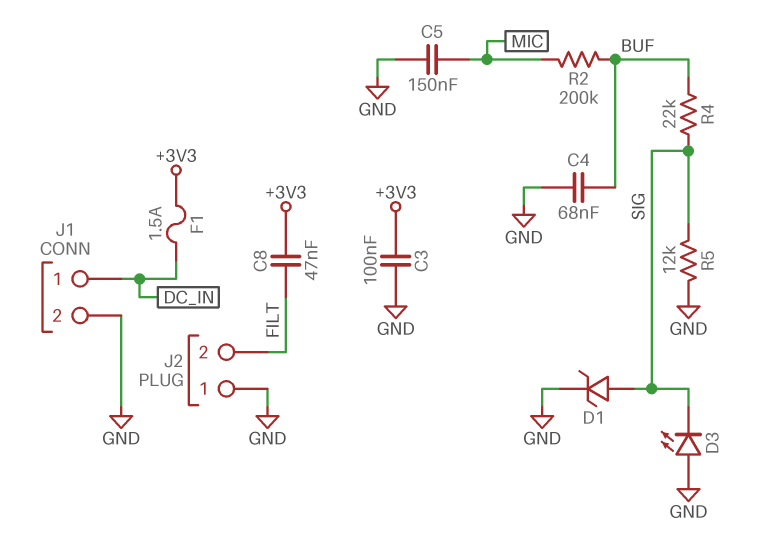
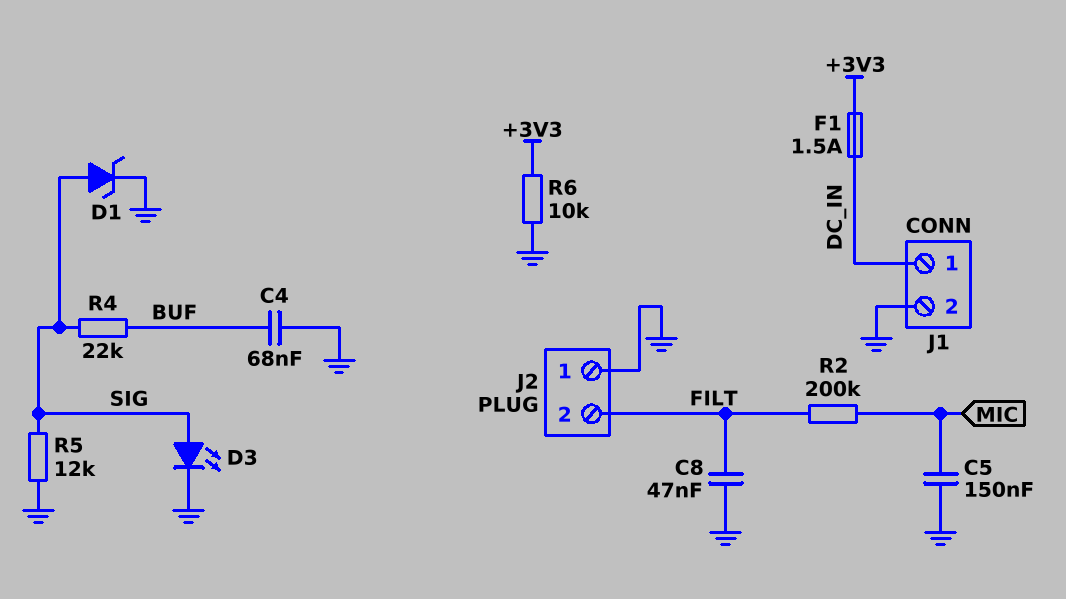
C3: 100nF (+3V3, GND) -> none
C8: 47nF (+3V3, FILT) -> 47nF (FILT, GND)
D3: LED (A GND, K SIG) -> LED (A SIG, K GND)
R2: 200k (BUF, MIC) -> 200k (FILT, MIC)
R6: none -> 10k (+3V3, GND)

